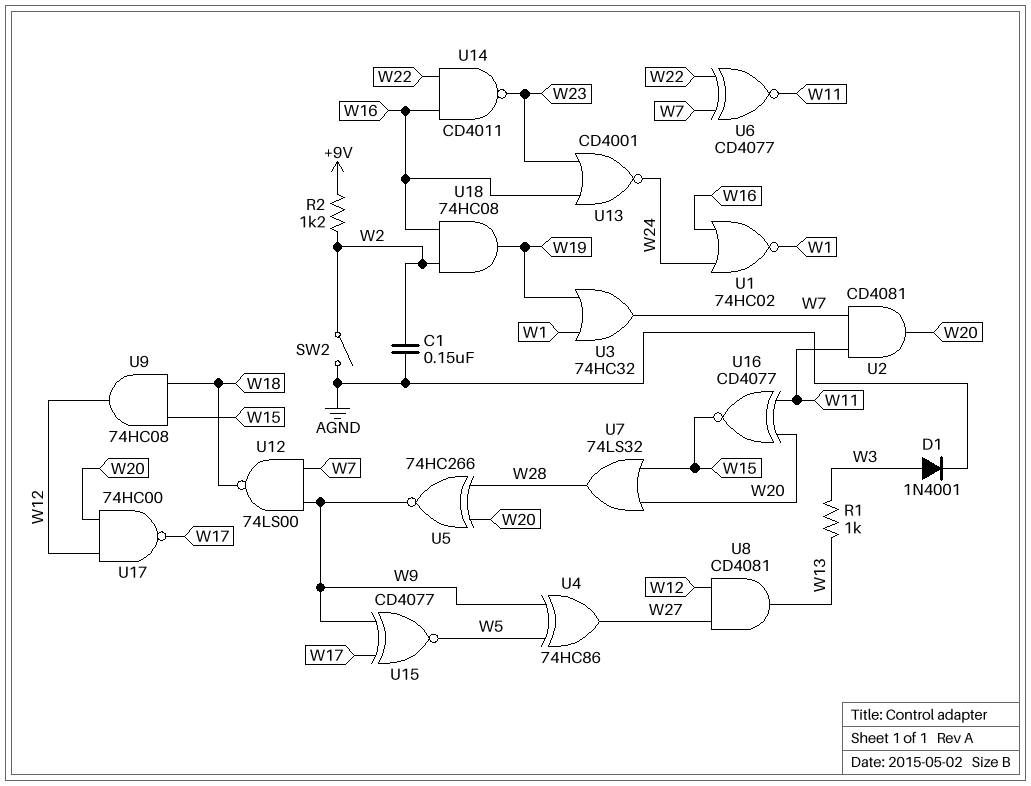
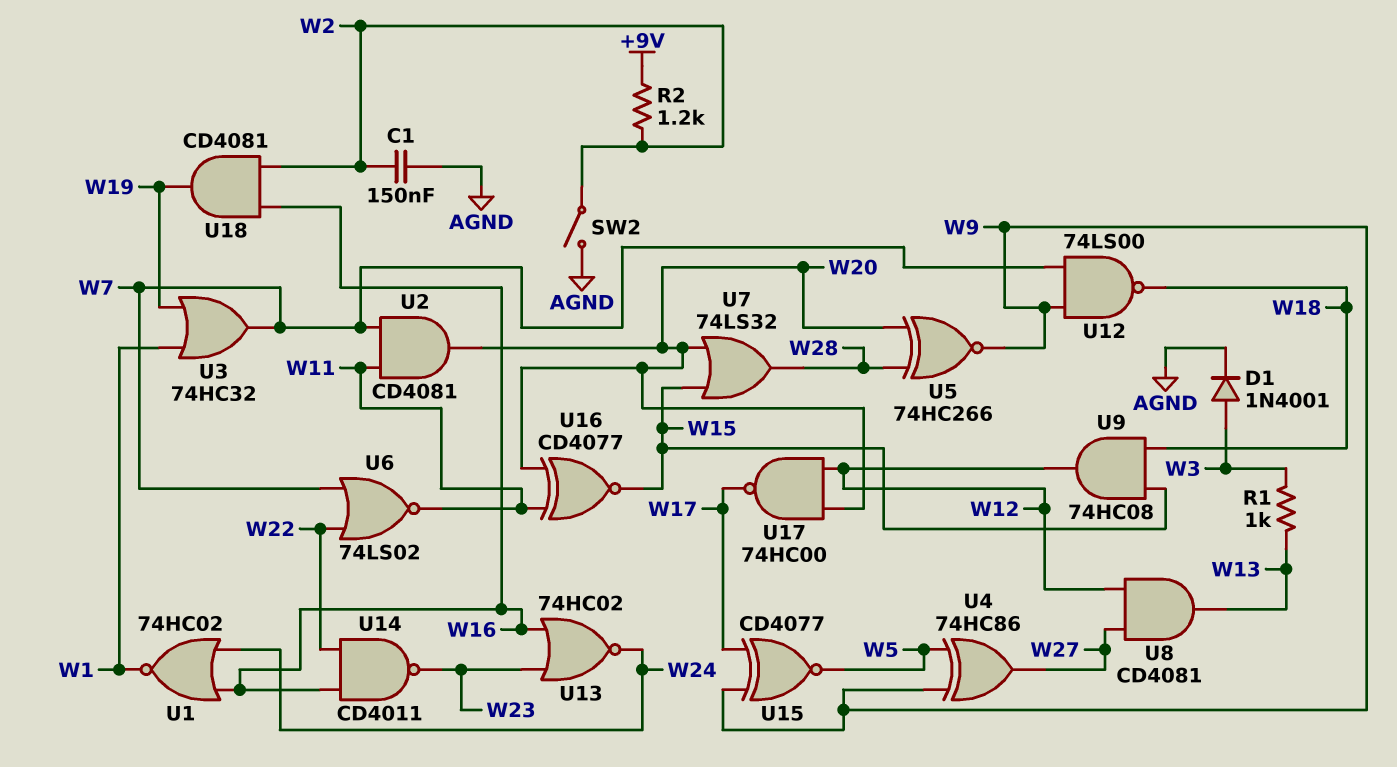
U6: XNOR CD4077 (in W7, in W22, out W11) -> NOR 74LS02 (in W7, in W22, out W11)
U13: NOR CD4001 (in W16, in W23, out W24) -> NOR 74HC02 (in W16, in W23, out W24)
U18: AND 74HC08 (in W2, in W16, out W19) -> AND CD4081 (in W2, in W16, out W19)

